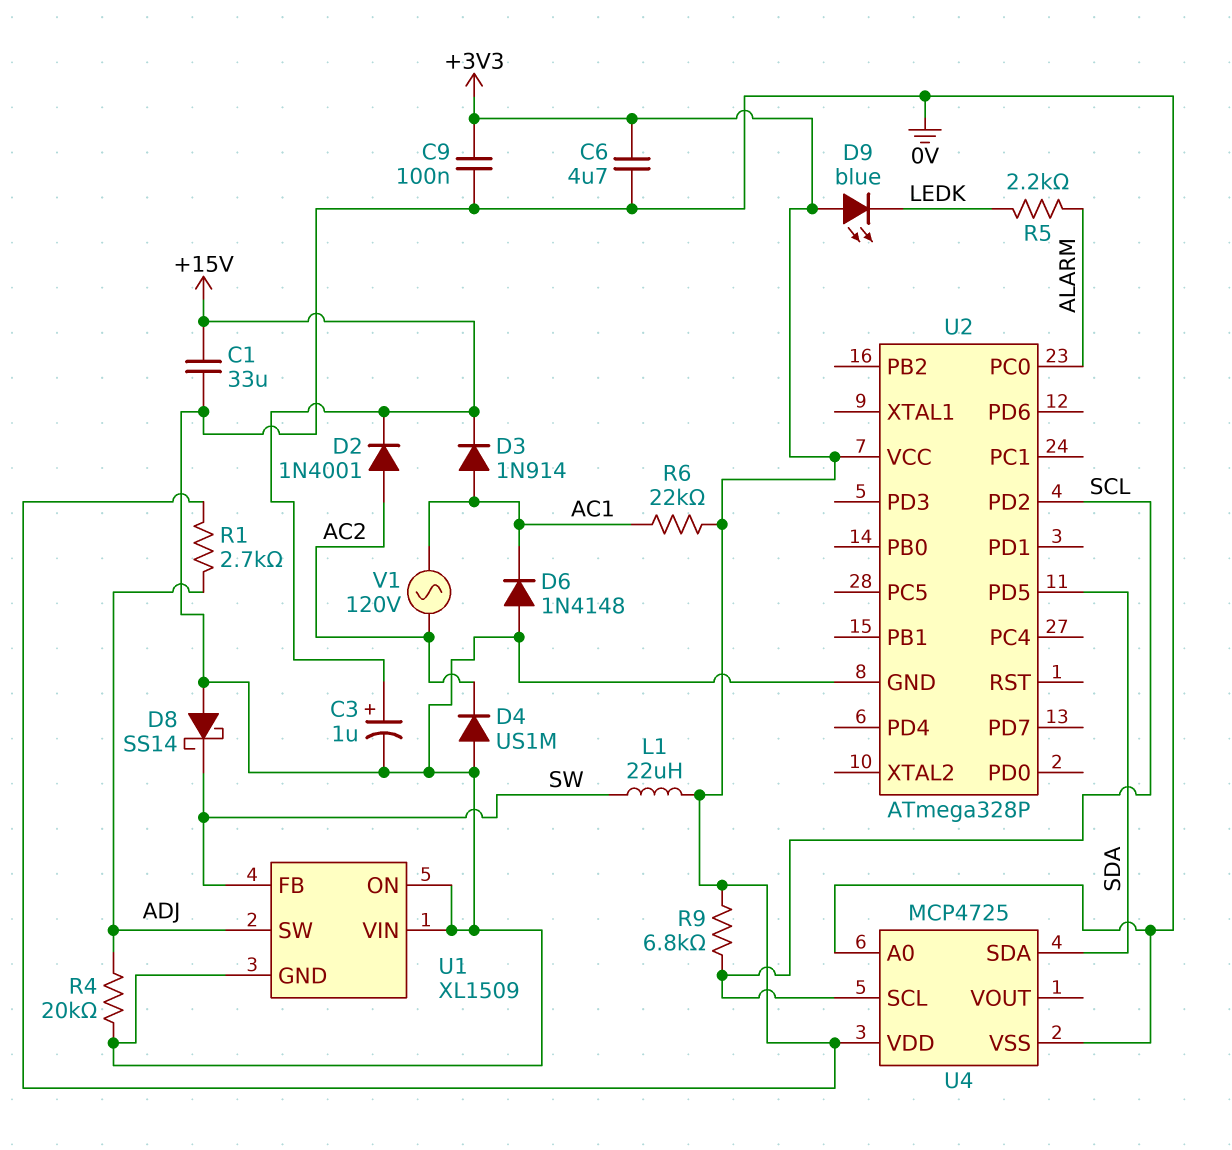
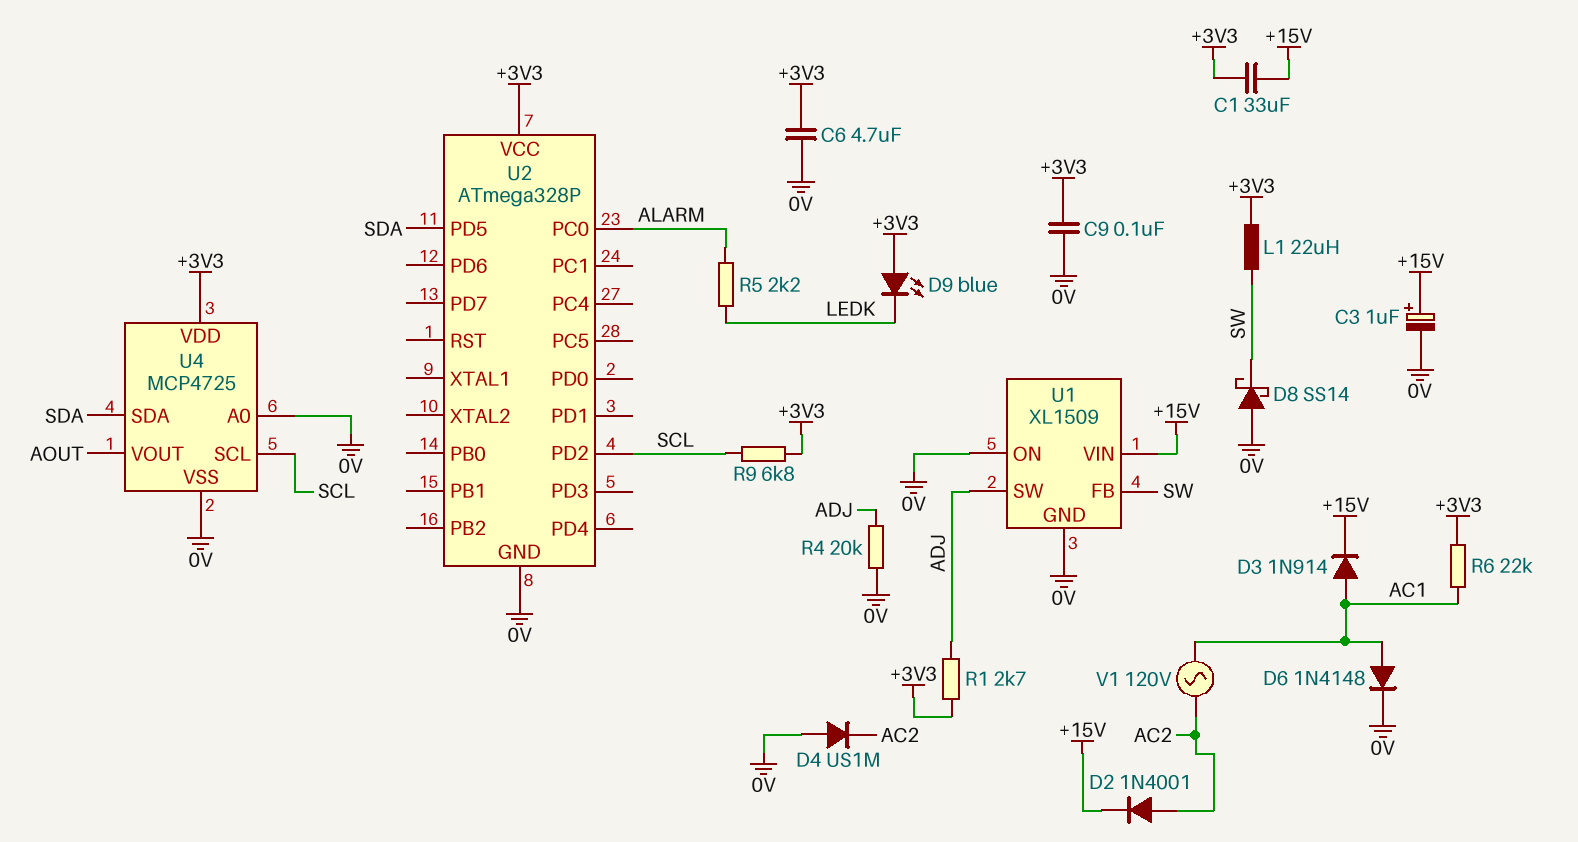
C1: 33uF (+15V, 0V) -> 33uF (+3V3, +15V)
D6: diode 1N4148 (A 0V, K AC1) -> diode 1N4148 (A AC1, K 0V)
U1 pin VIN: 0V -> +15V
U4 pin VOUT: none -> AOUT

